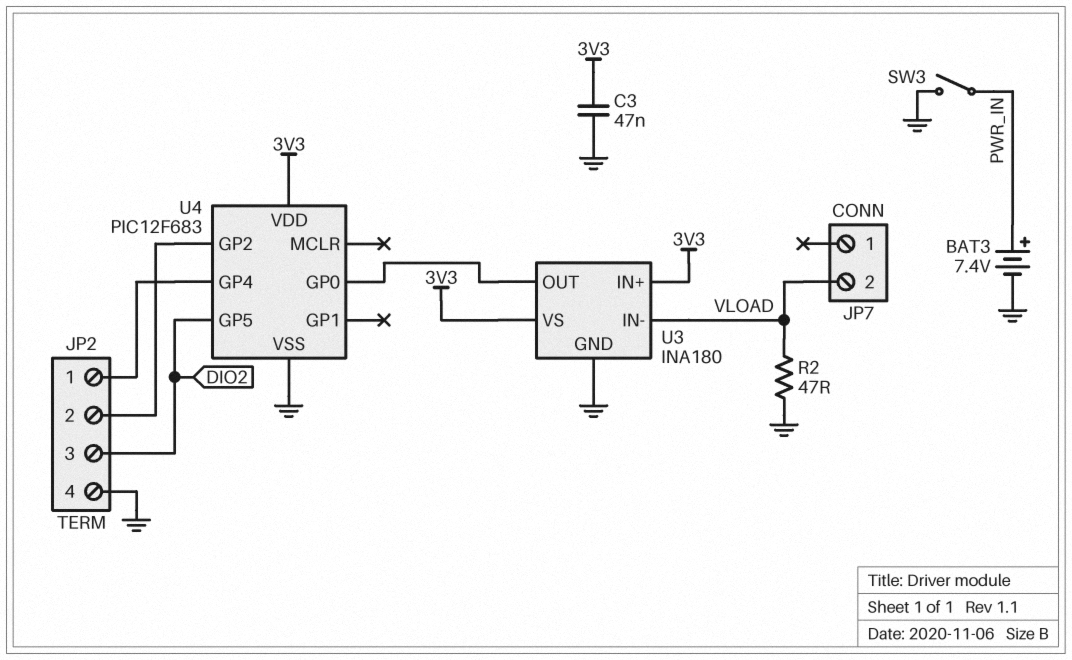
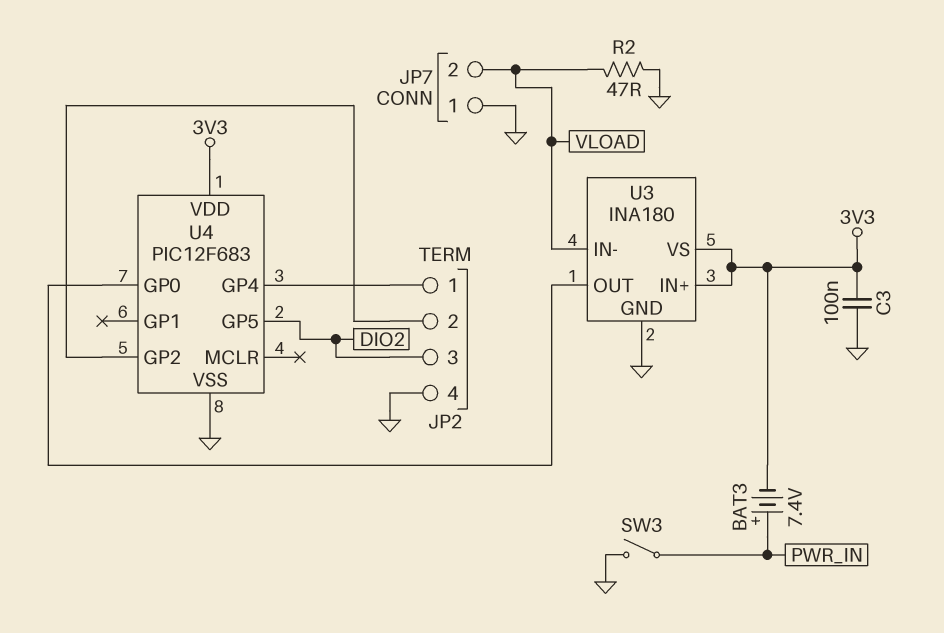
BAT3: 7.4V (plus PWR_IN, minus GND) -> 7.4V (plus PWR_IN, minus 3V3)
C3: 47nF (3V3, GND) -> 100nF (3V3, GND)
JP7 pin 1: none -> GND

